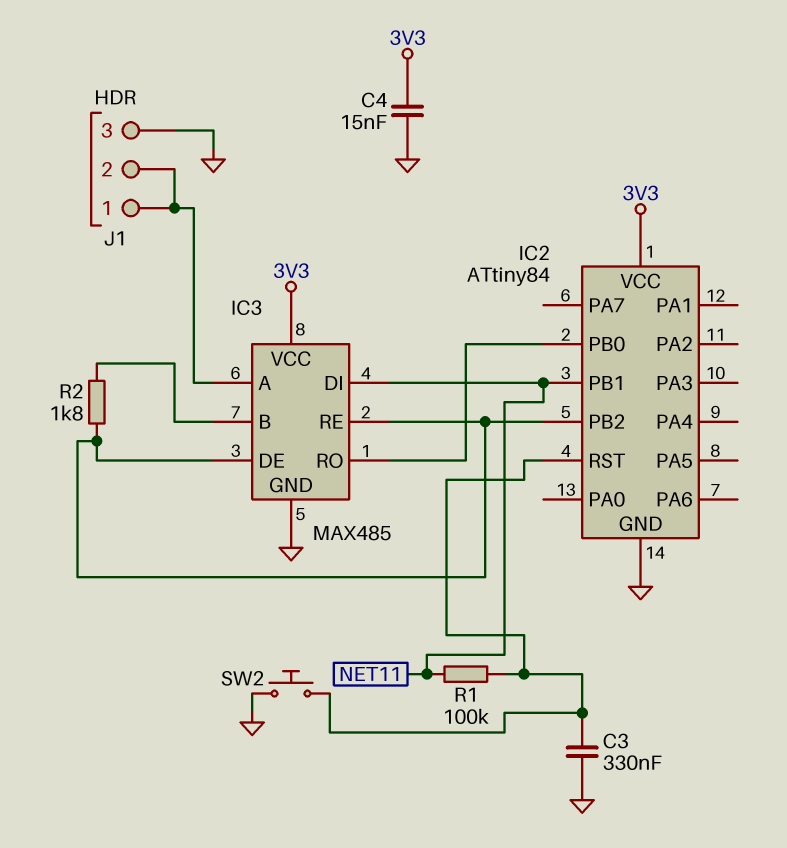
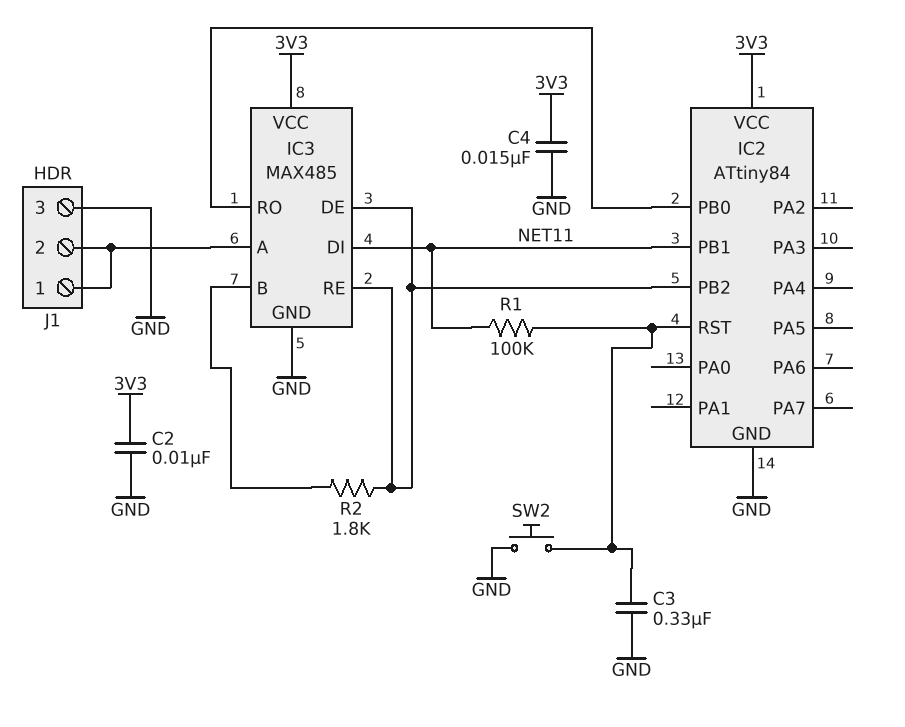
C2: none -> 10nF (3V3, GND)

